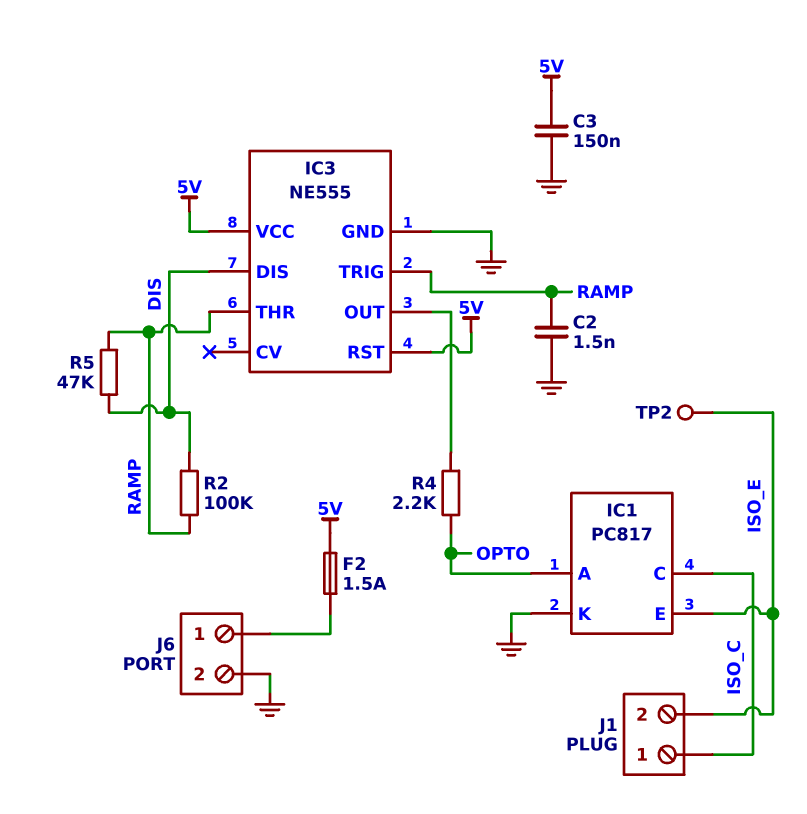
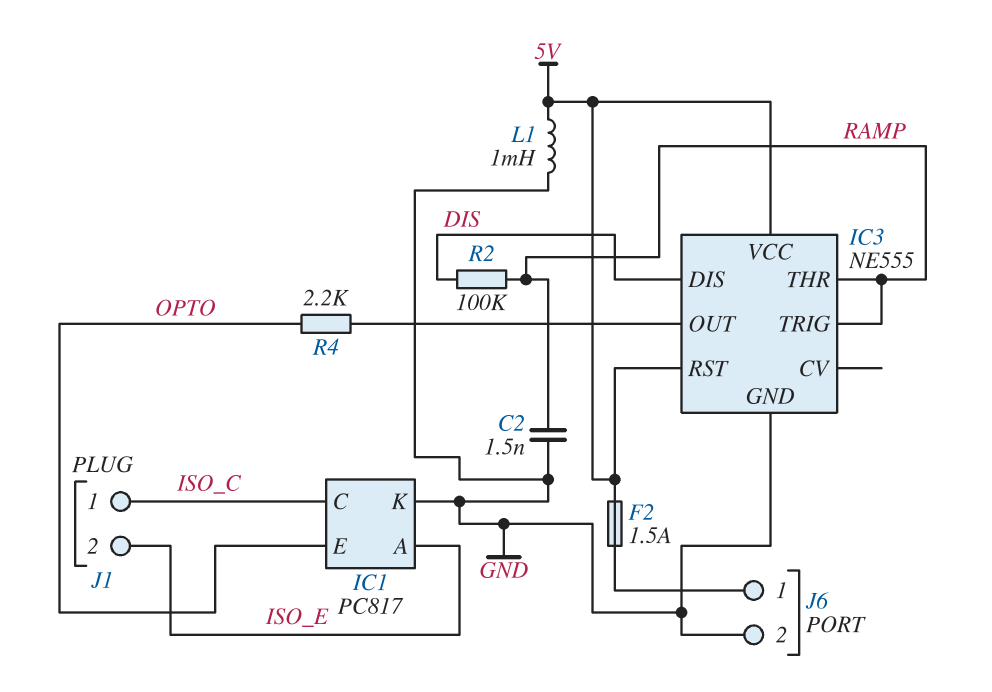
C3: 150nF (5V, GND) -> none
IC1 pin A: OPTO -> ISO_E
IC1 pin E: ISO_E -> OPTO
L1: none -> 1mH (5V, GND)
R5: 47k (DIS, RAMP) -> none
TP2: test point (ISO_E) -> none

